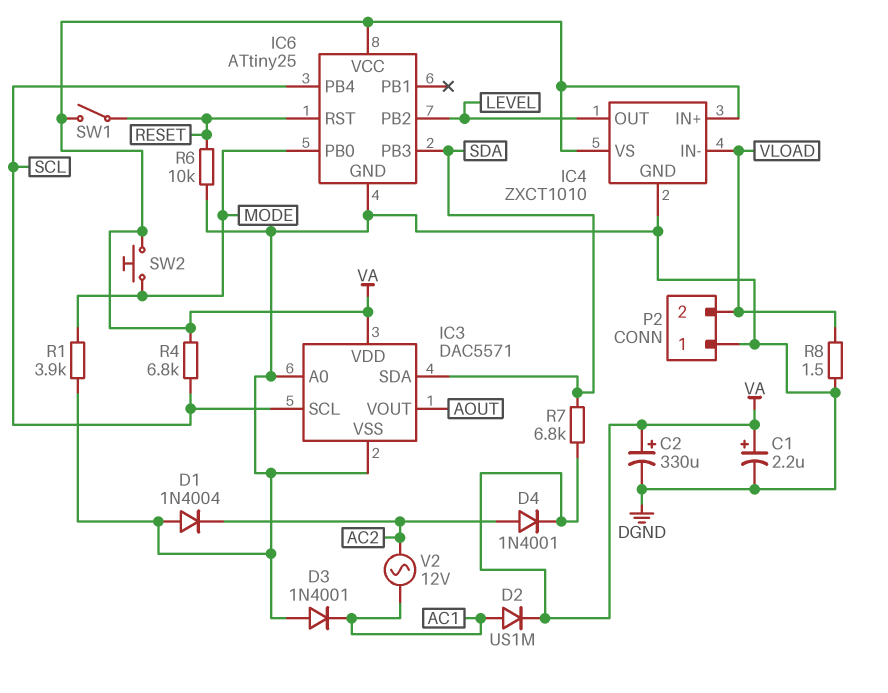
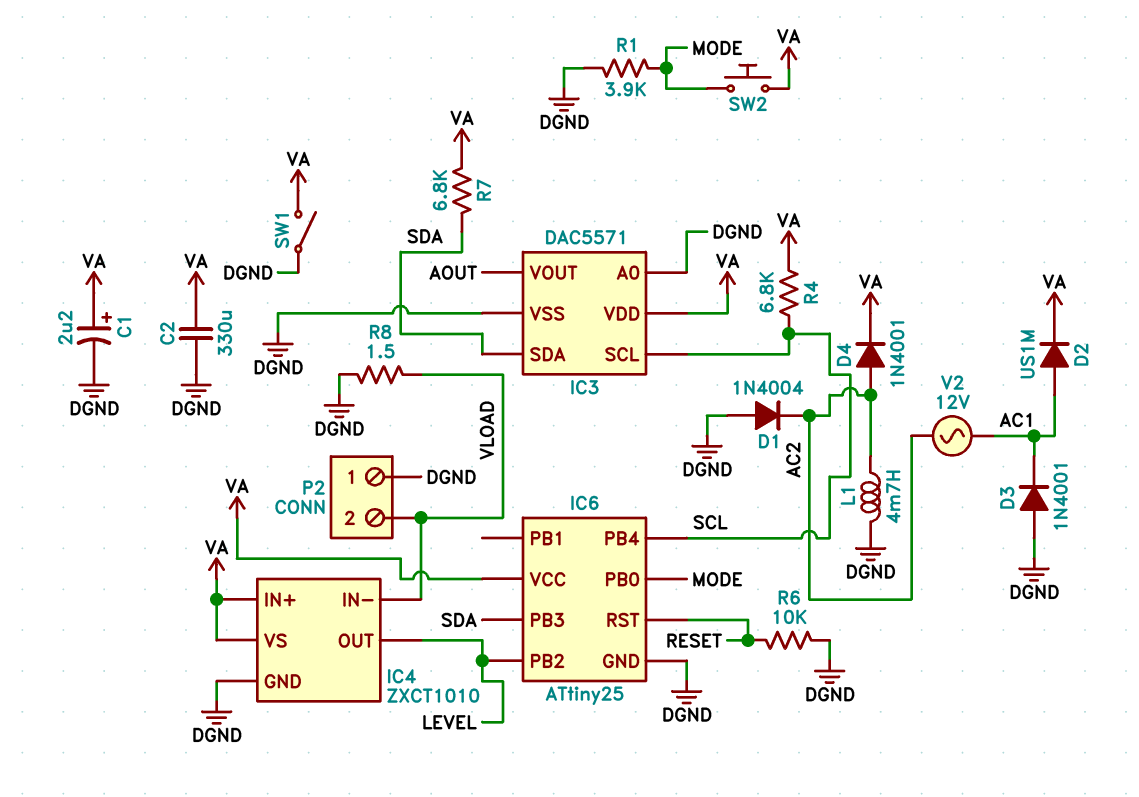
C2: 330uF (plus VA, minus DGND) -> 330uF (DGND, VA)
L1: none -> 4.7mH (AC2, DGND)
SW1: switch (RESET, VA) -> switch (DGND, VA)

